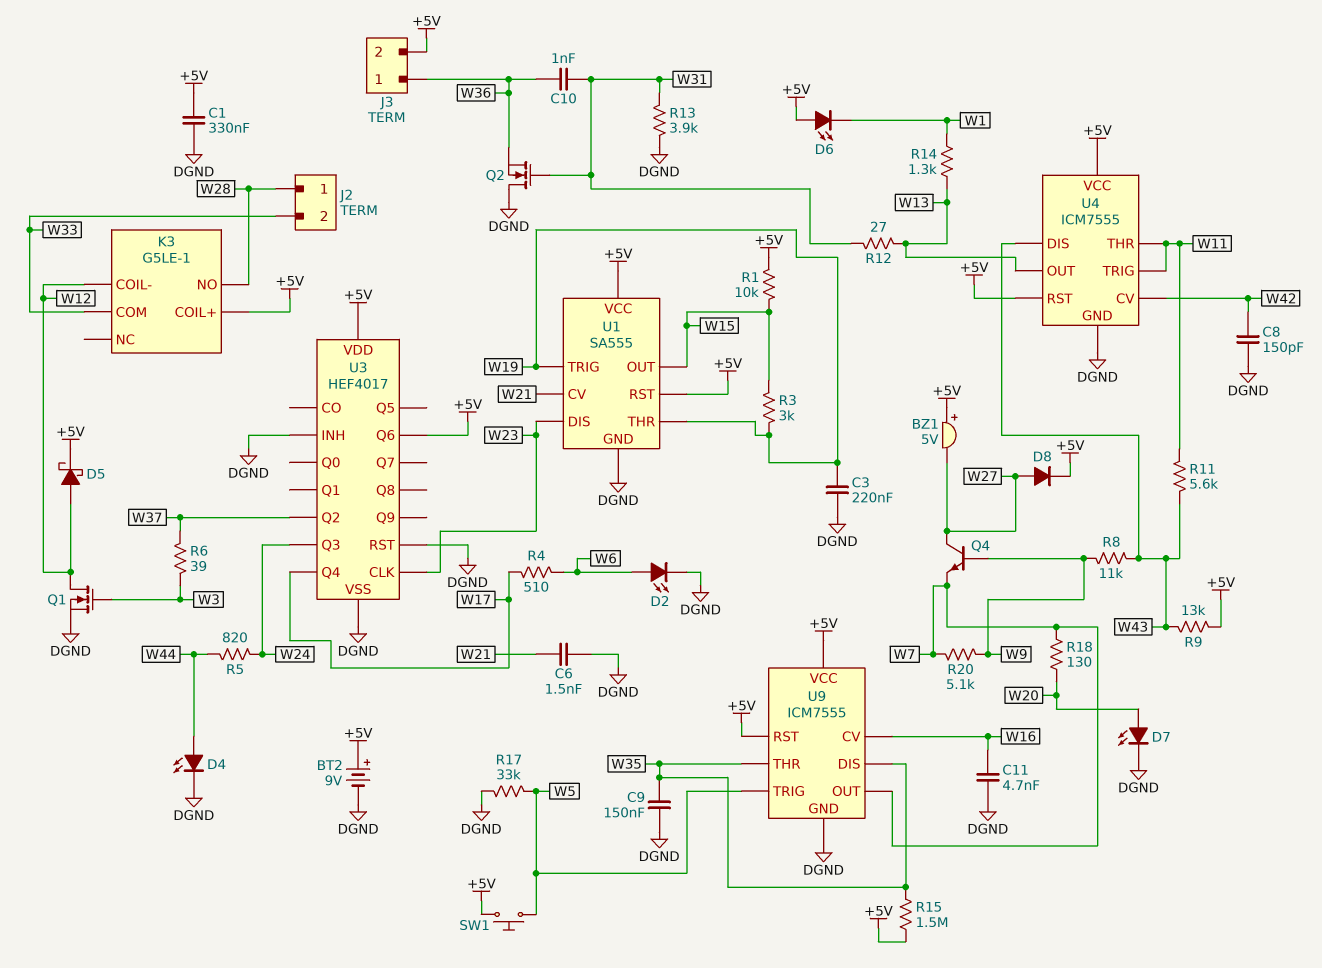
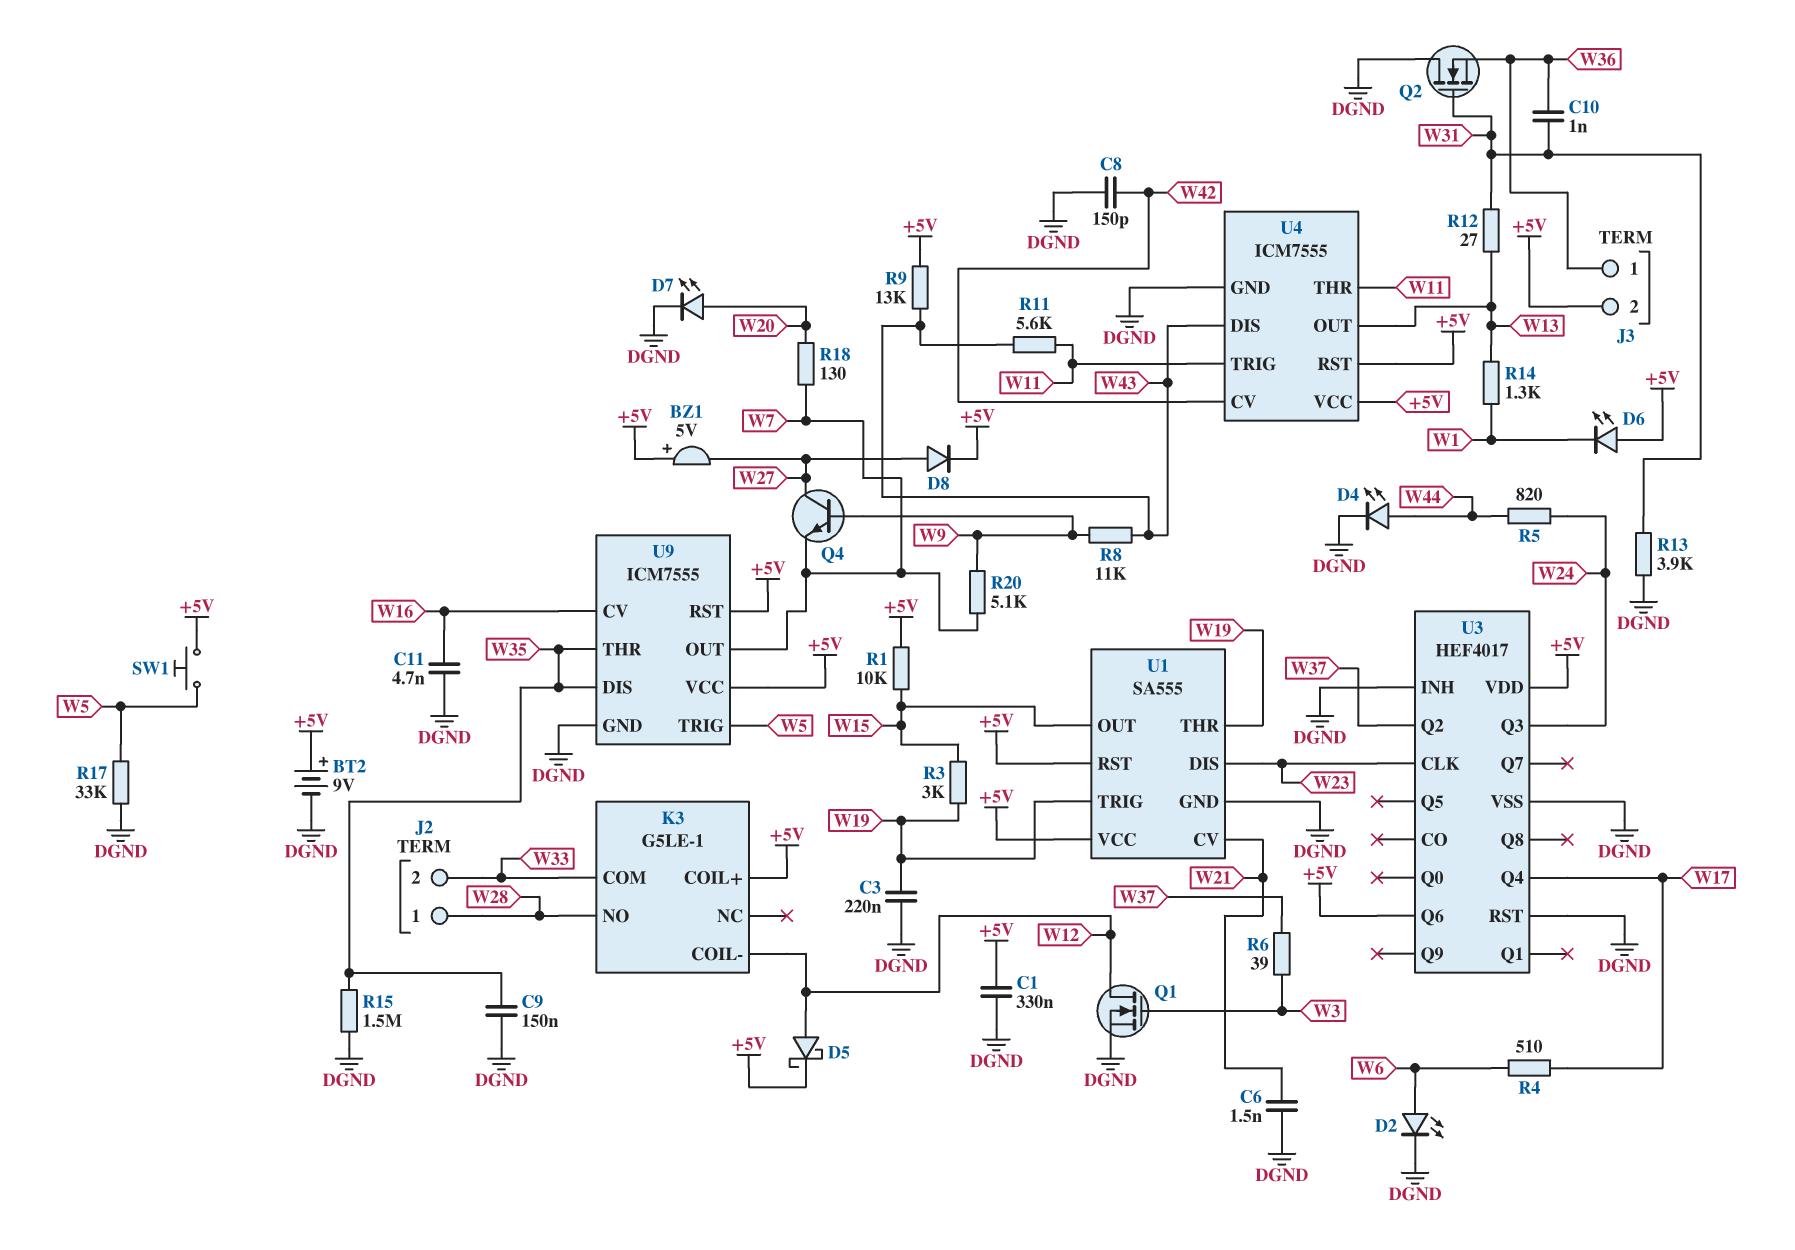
R15: 1.5M (+5V, W35) -> 1.5M (DGND, W35)

